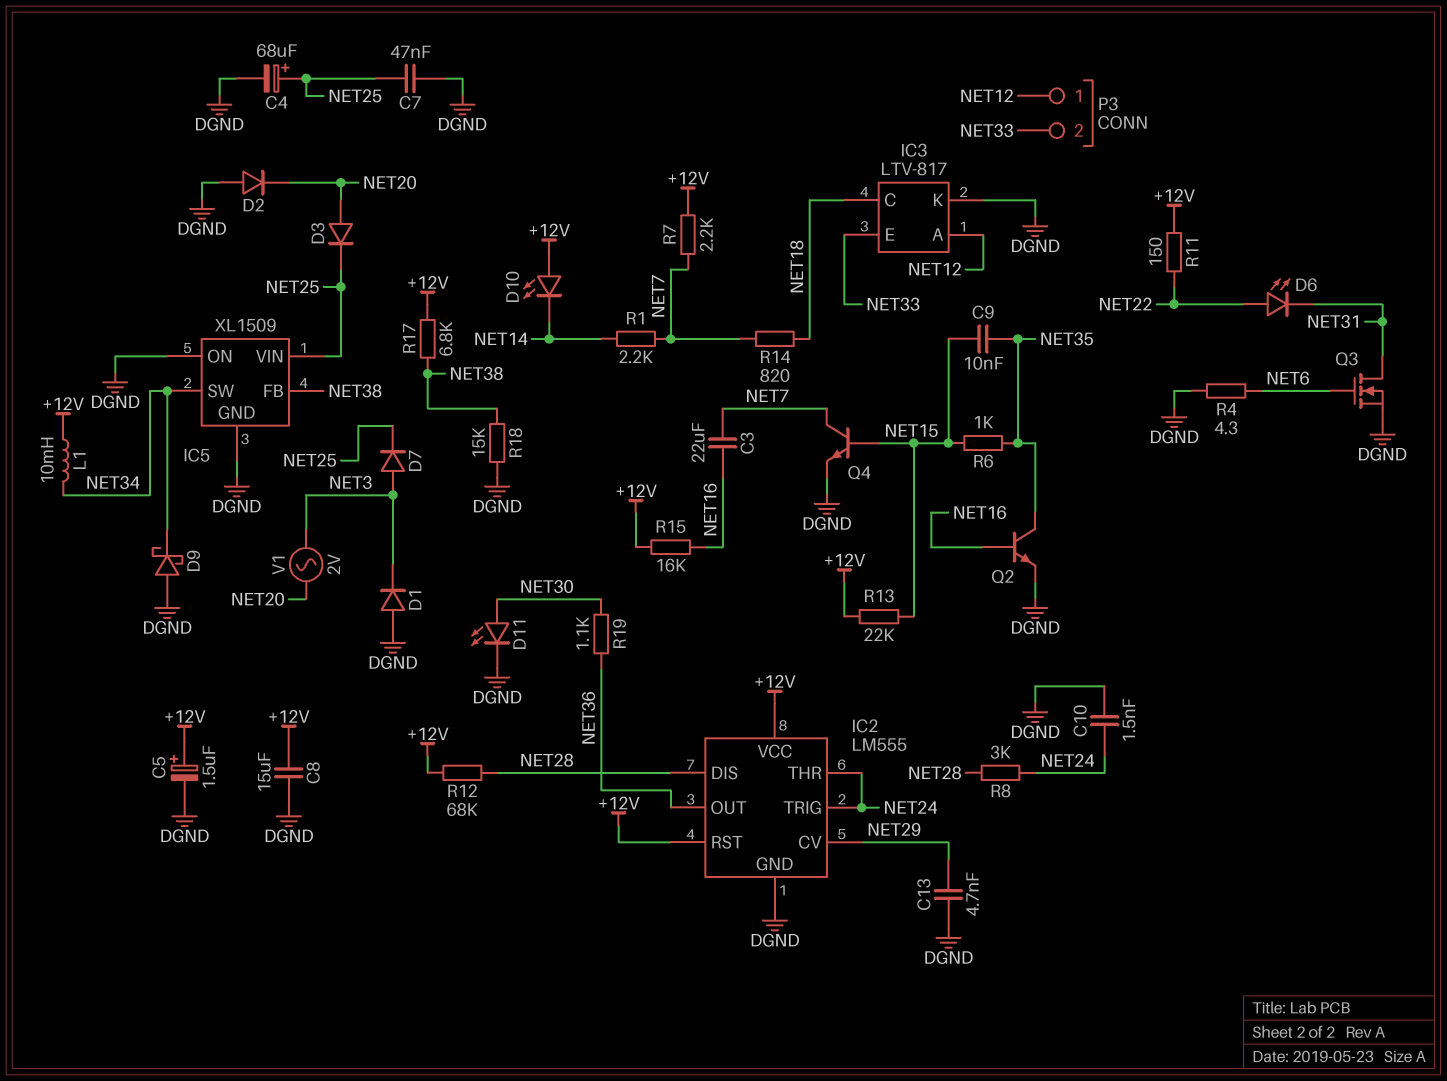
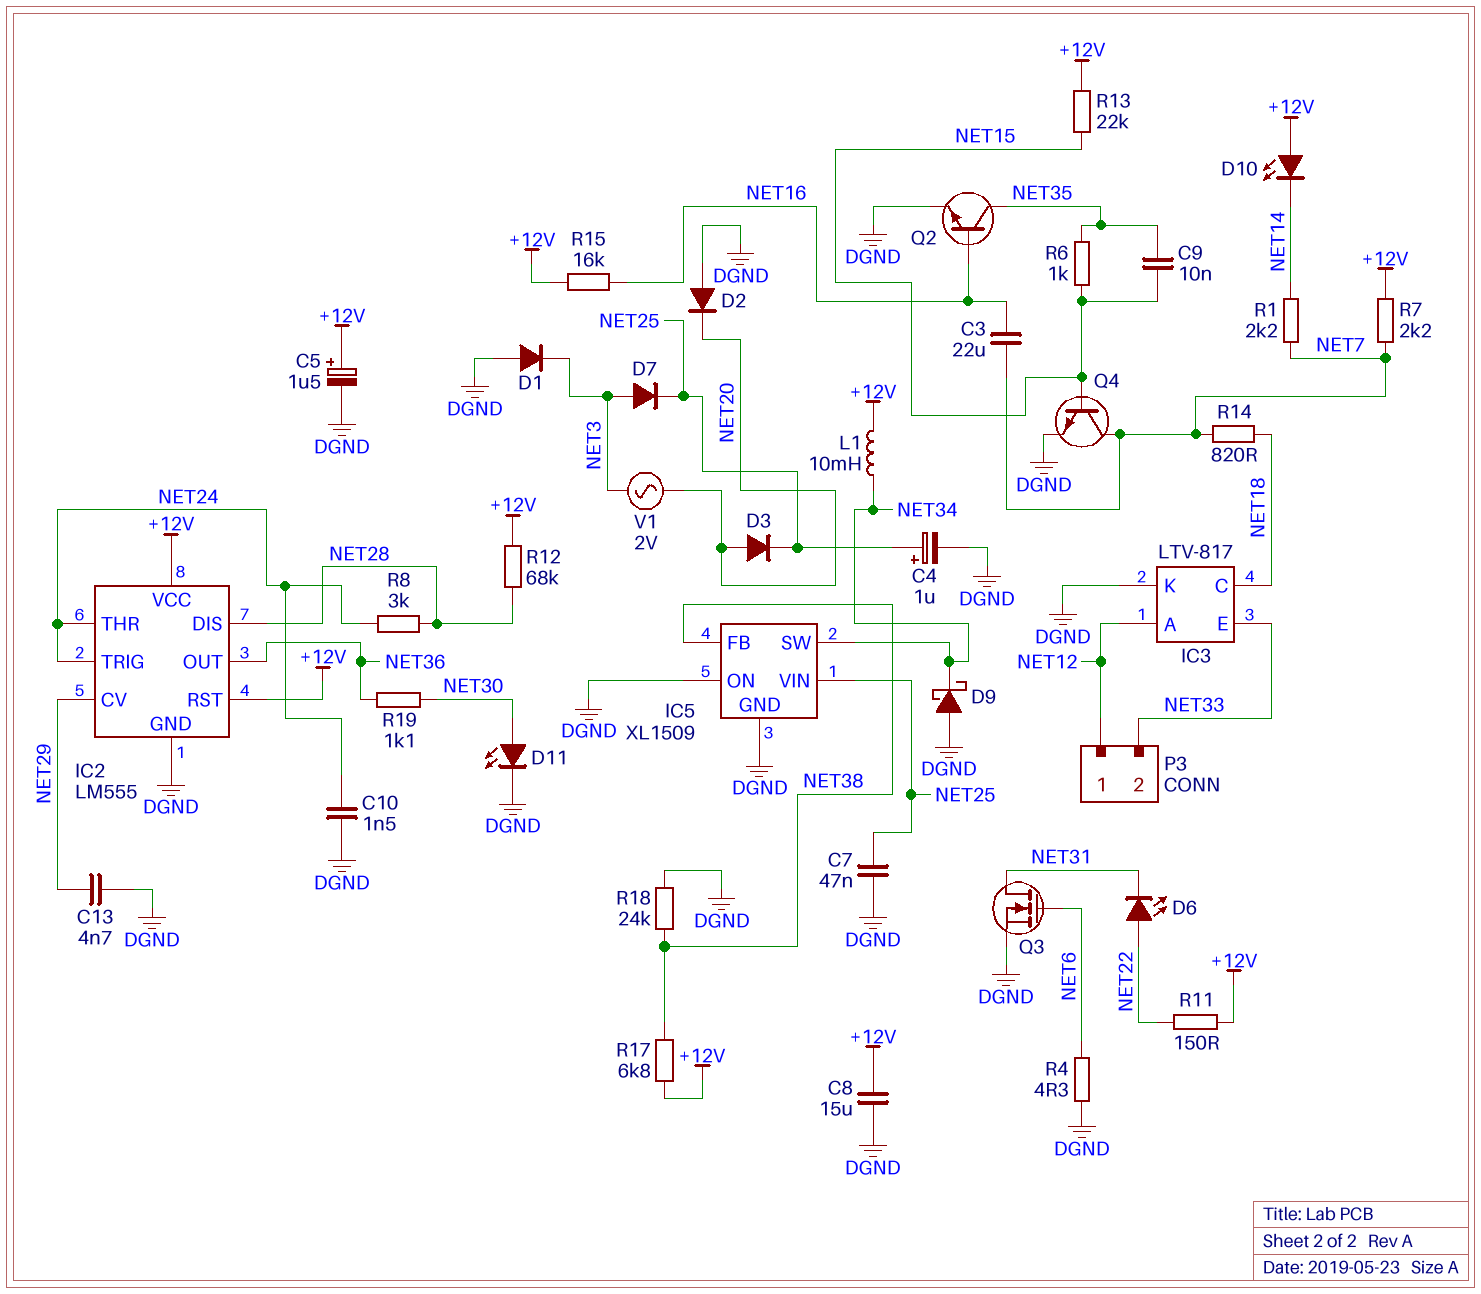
C4: 68uF (plus NET25, minus DGND) -> 1uF (plus NET25, minus DGND)
R18: 15k (DGND, NET38) -> 24k (DGND, NET38)

